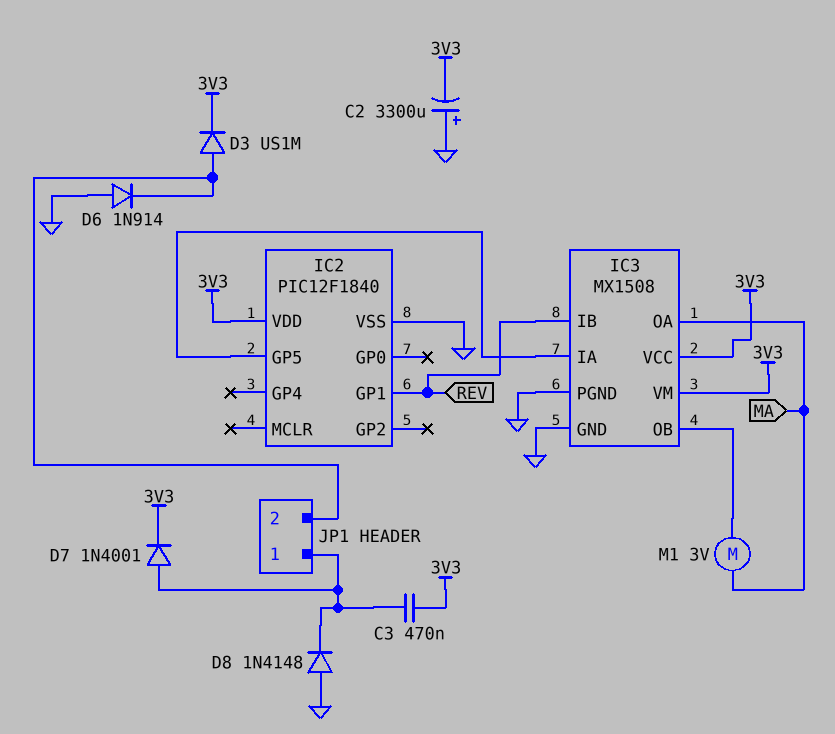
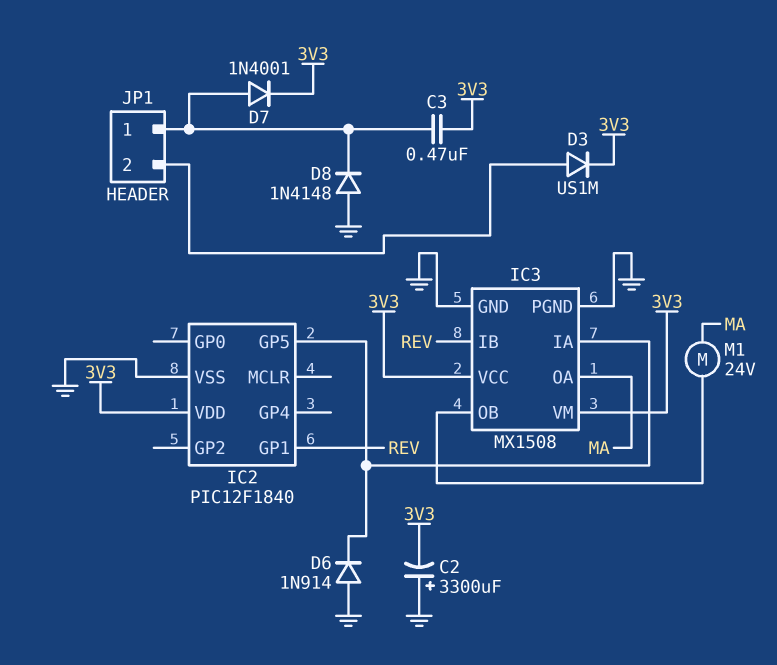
D6: diode 1N914 (A GND, K JP1/2) -> diode 1N914 (A GND, K IC2/GP5)
M1: motor 3V (IC3/OB, MA) -> motor 24V (IC3/OB, MA)

